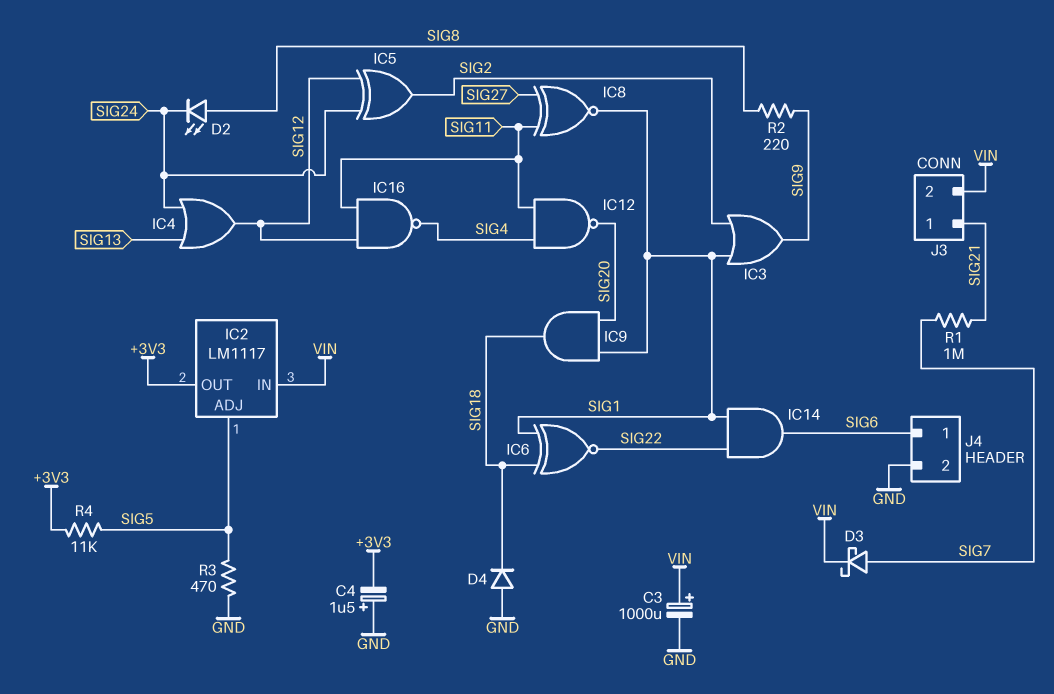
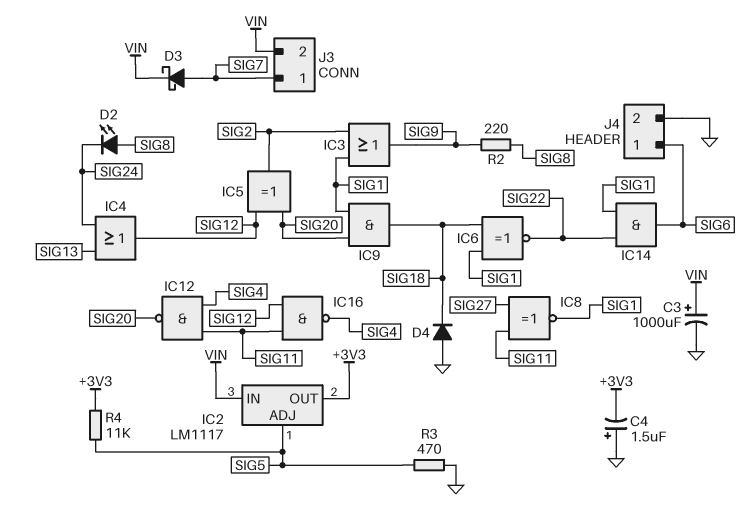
IC5: XOR (in SIG12, in SIG24, out SIG2) -> XOR (in SIG12, in SIG20, out SIG2)
J3 pin 1: SIG21 -> SIG7
R1: 1M (SIG7, SIG21) -> none

